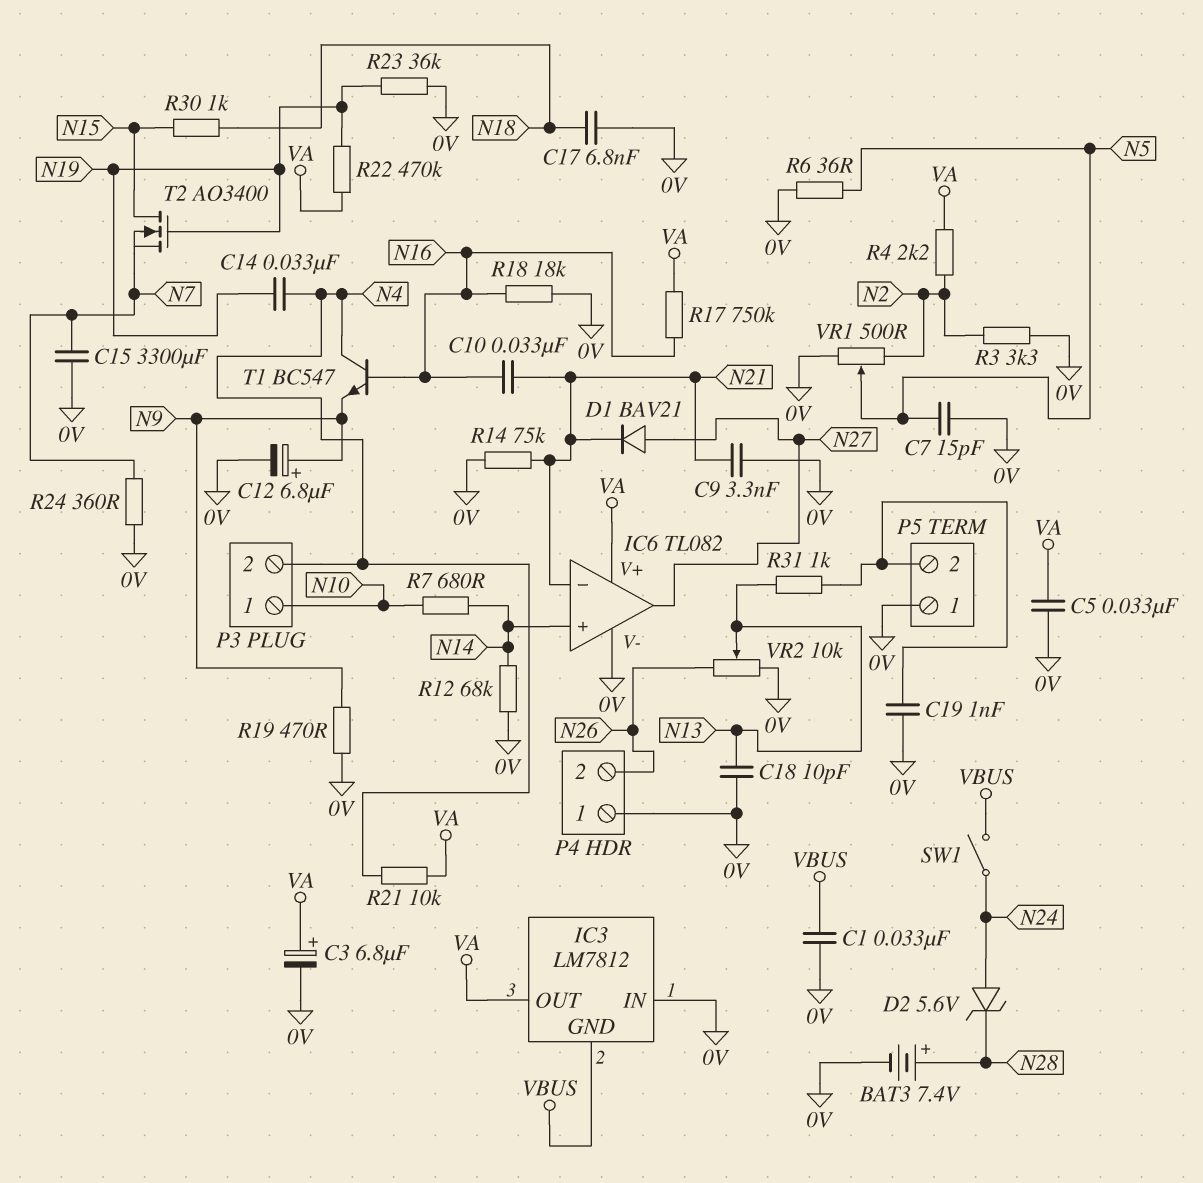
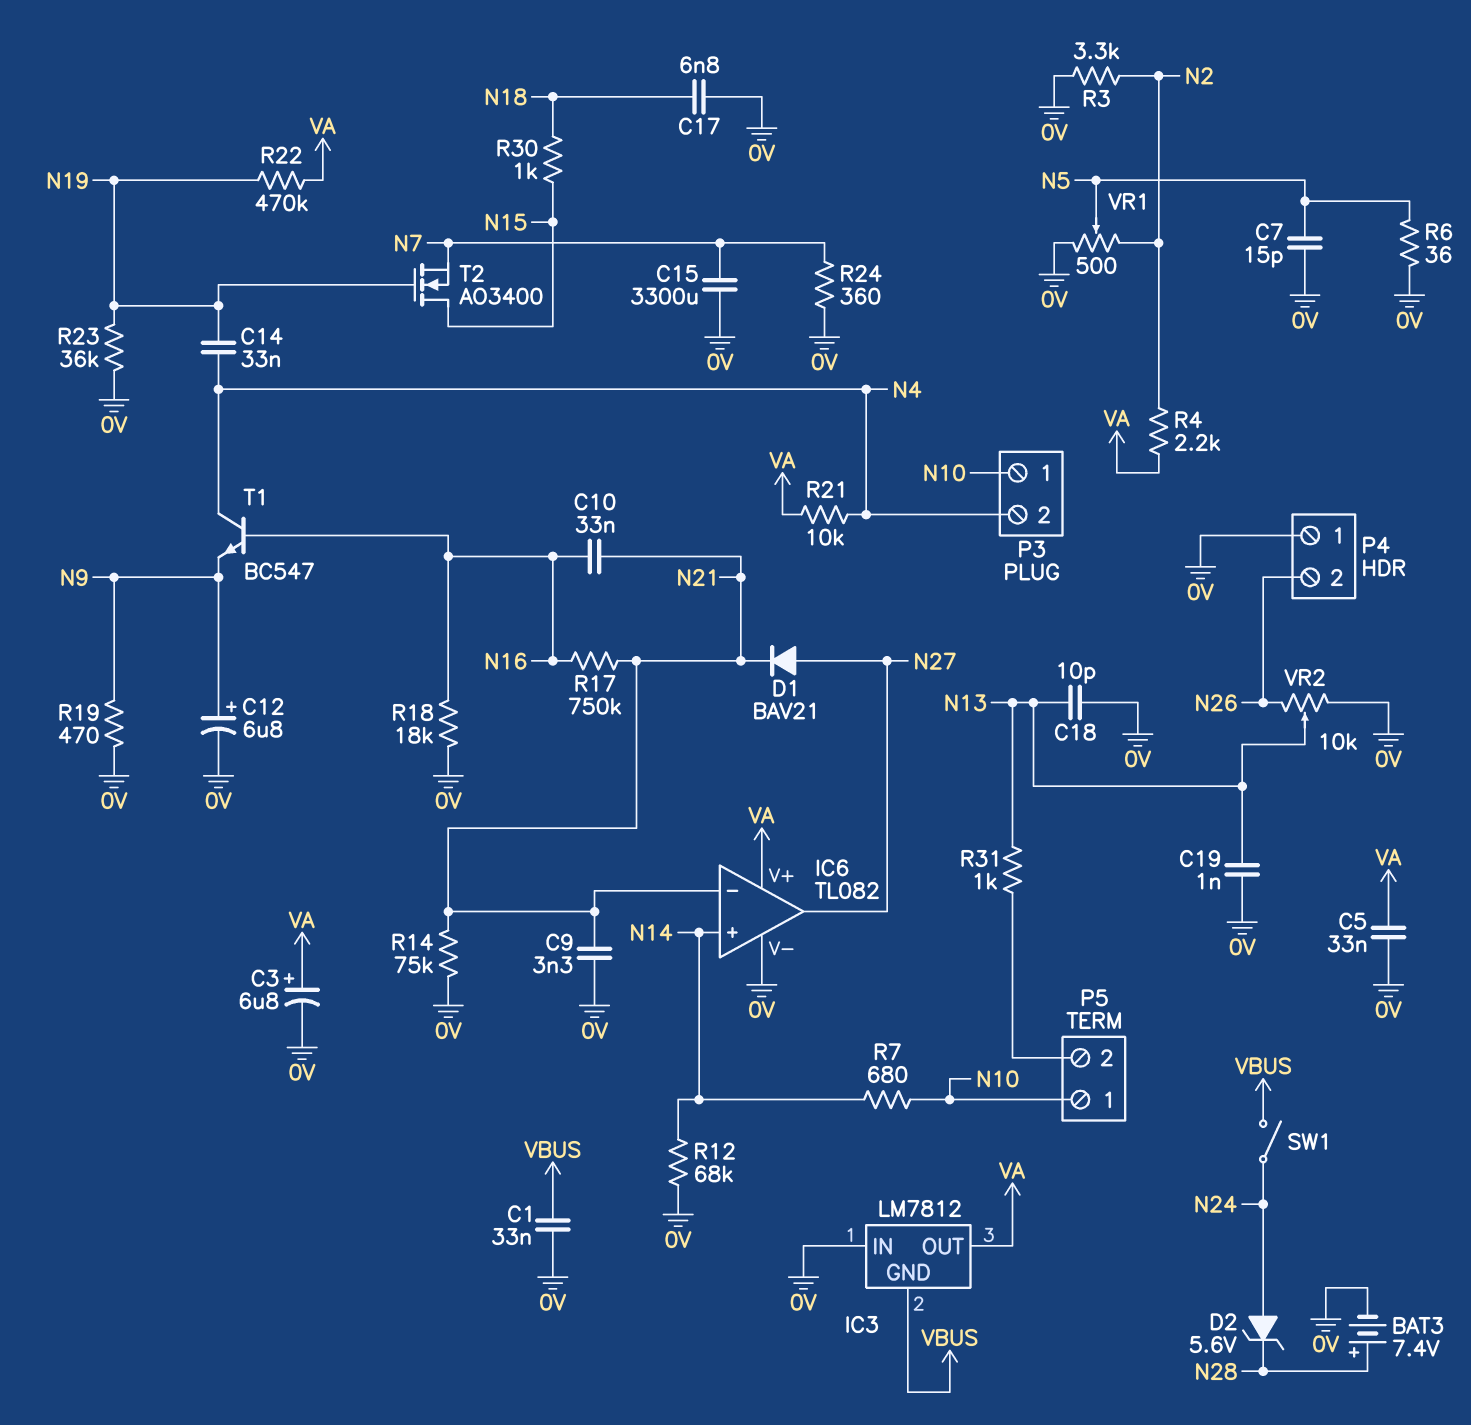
C19: 1nF (0V, P5/2) -> 1nF (0V, N13)
P5 pin 1: 0V -> N10
R17: 750k (N16, VA) -> 750k (N16, N21)

